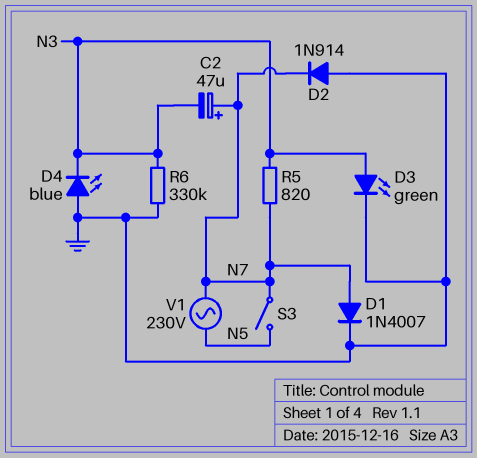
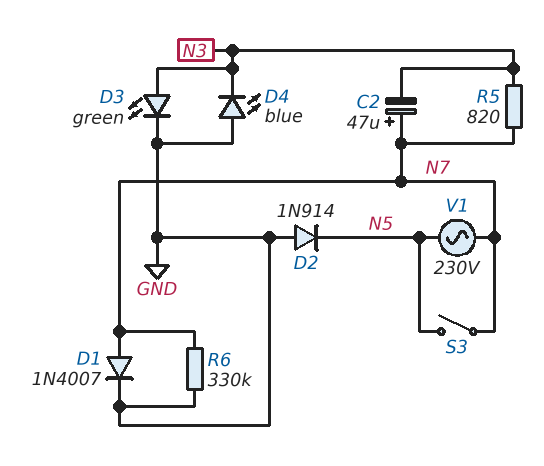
D2: diode 1N914 (A GND, K N7) -> diode 1N914 (A GND, K N5)
R6: 330k (GND, N3) -> 330k (GND, N7)

